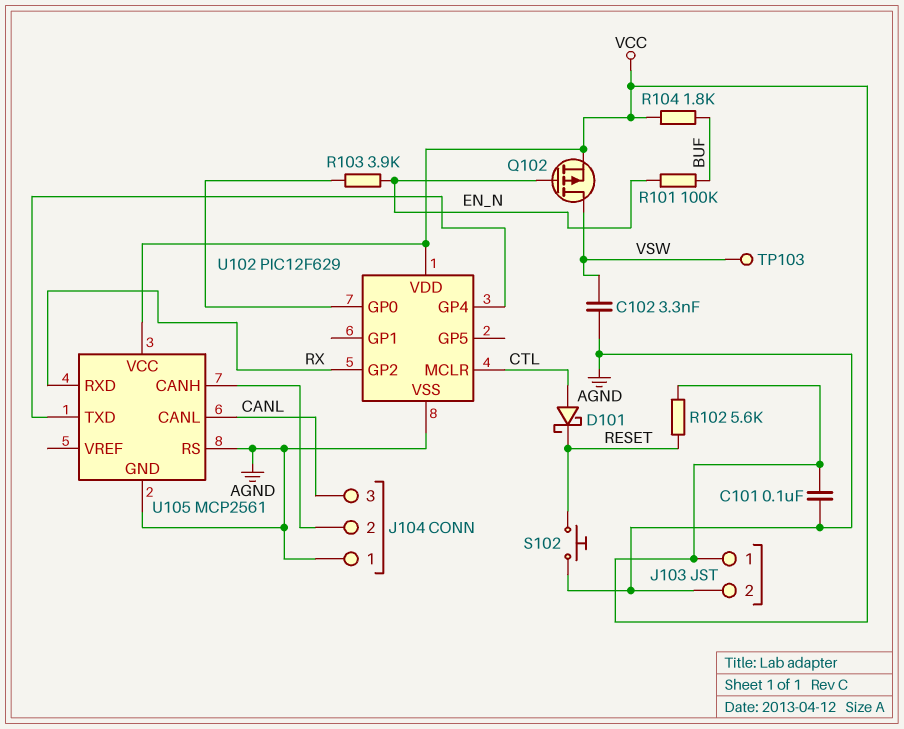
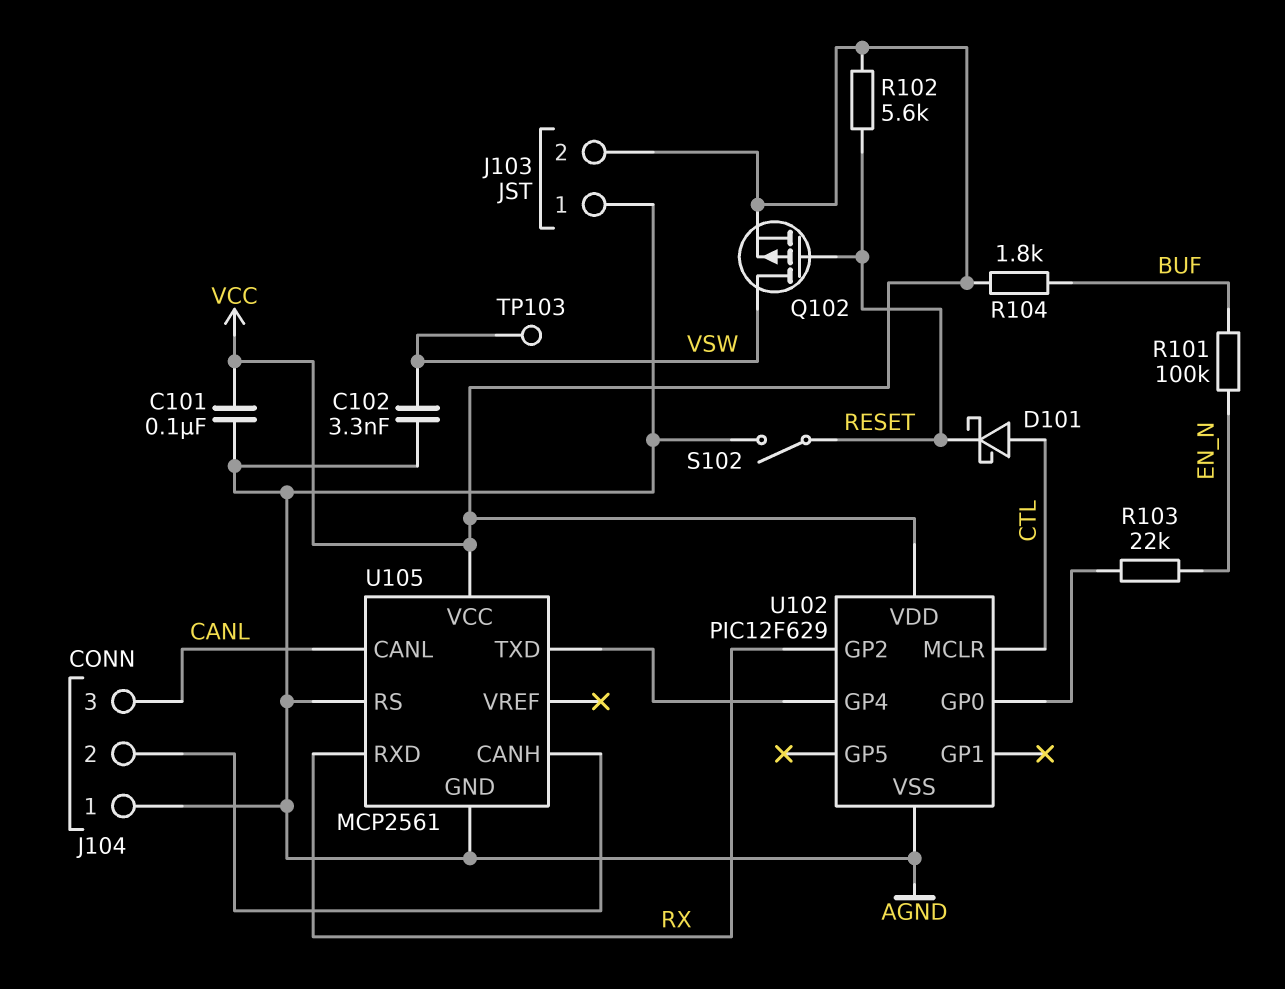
J103 pin 1: VCC -> AGND
J103 pin 2: AGND -> VCC
Q102: PMOS (G EN_N, D VSW, S VCC) -> PMOS (G RESET, D VSW, S VCC)
R103: 3.9k (EN_N, U102/GP0) -> 22k (EN_N, U102/GP0)
S102: button (AGND, RESET) -> switch (AGND, RESET)

